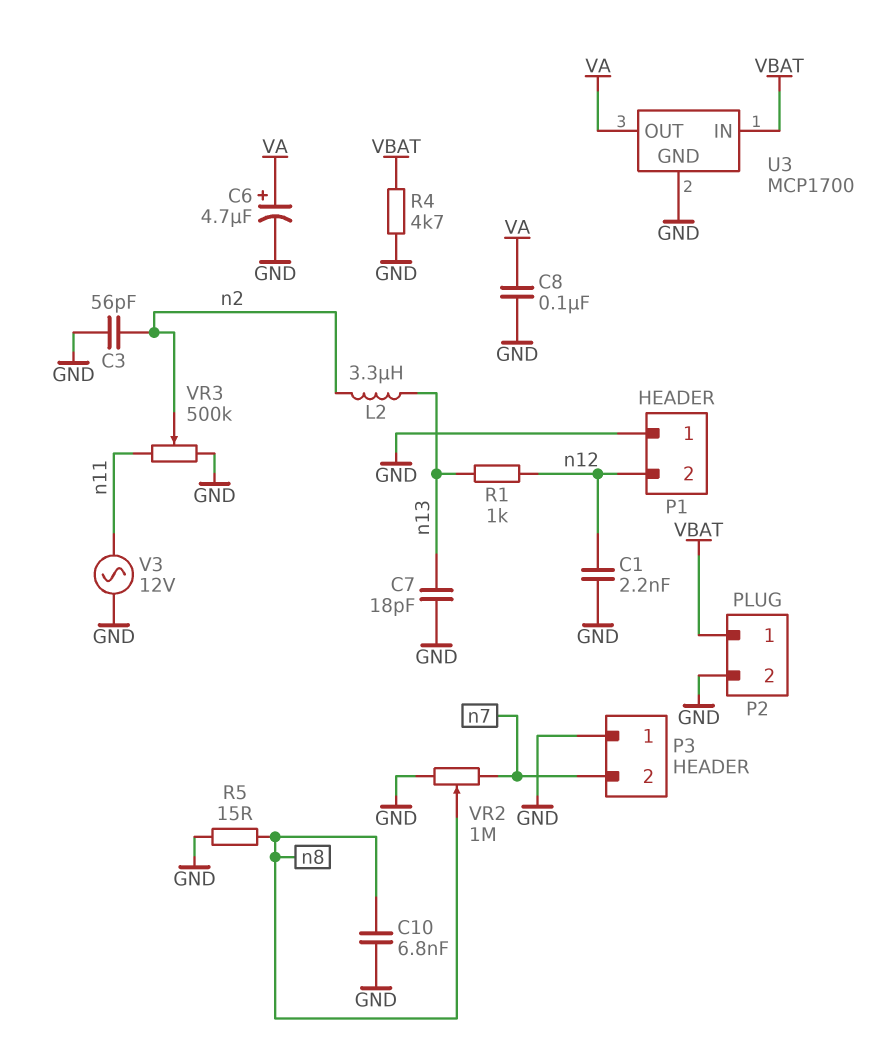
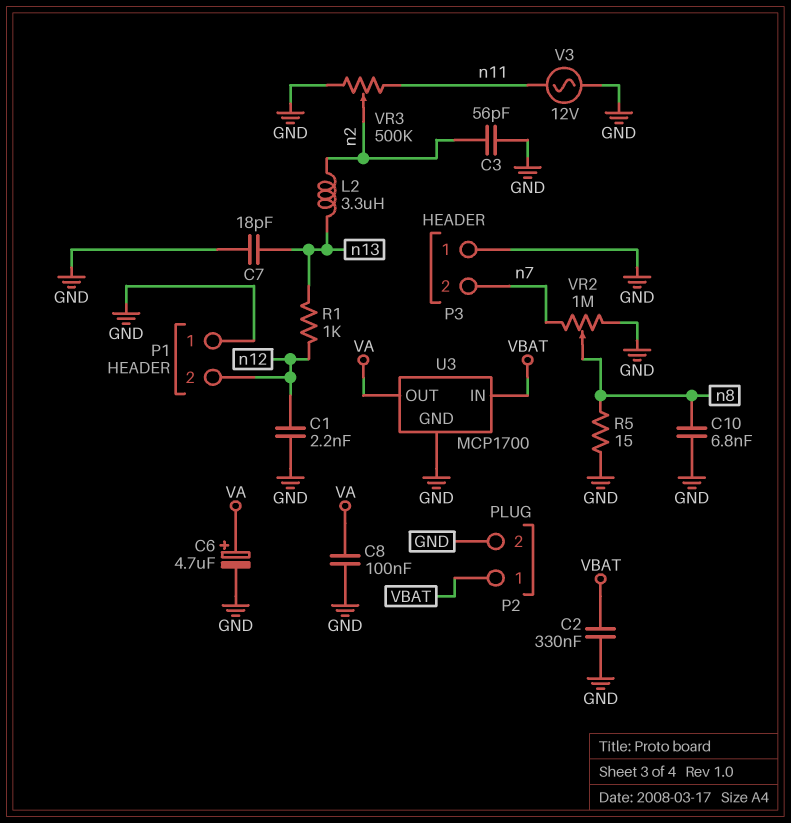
C2: none -> 330nF (GND, VBAT)
R4: 4.7k (GND, VBAT) -> none

